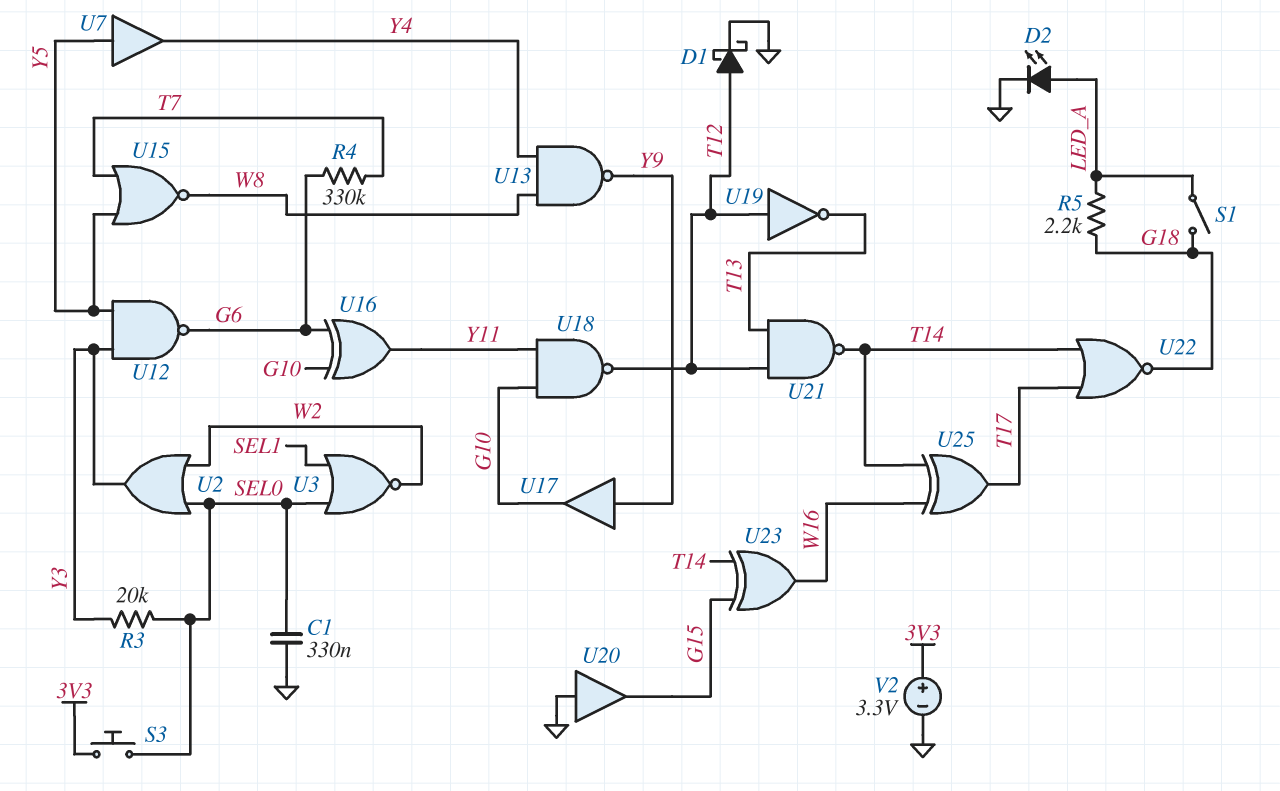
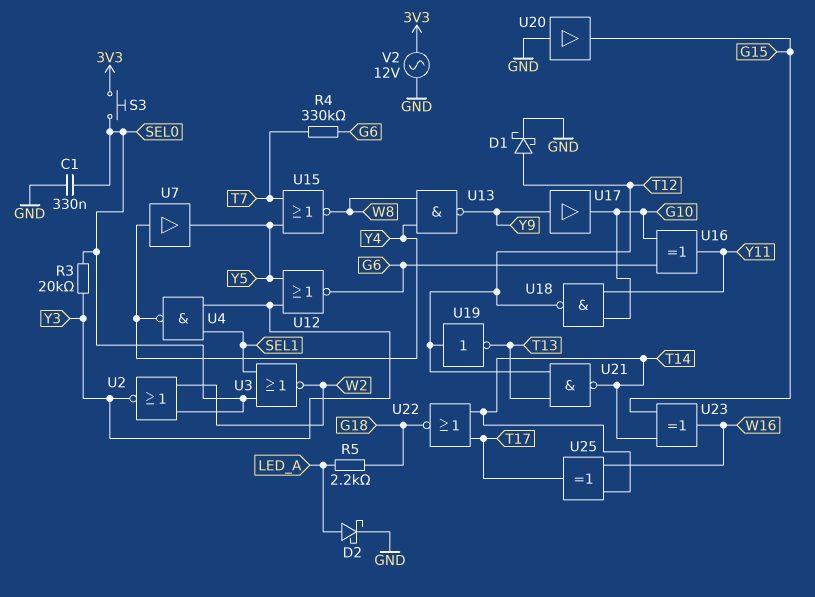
D2: LED (A LED_A, K GND) -> schottky (A LED_A, K GND)
S1: switch (G18, LED_A) -> none
U2: OR (in SEL0, in W2, out Y3) -> NOR (in SEL0, in W2, out Y3)
U4: none -> NAND (in SEL1, in Y3, out Y4)
U7: buffer (in Y5, out Y4) -> buffer (in Y4, out Y5)
U12: NAND (in Y3, in Y5, out G6) -> NOR (in Y3, in Y5, out G6)
V2: 3.3V (plus 3V3, minus GND) -> AC 12V (3V3, GND)

